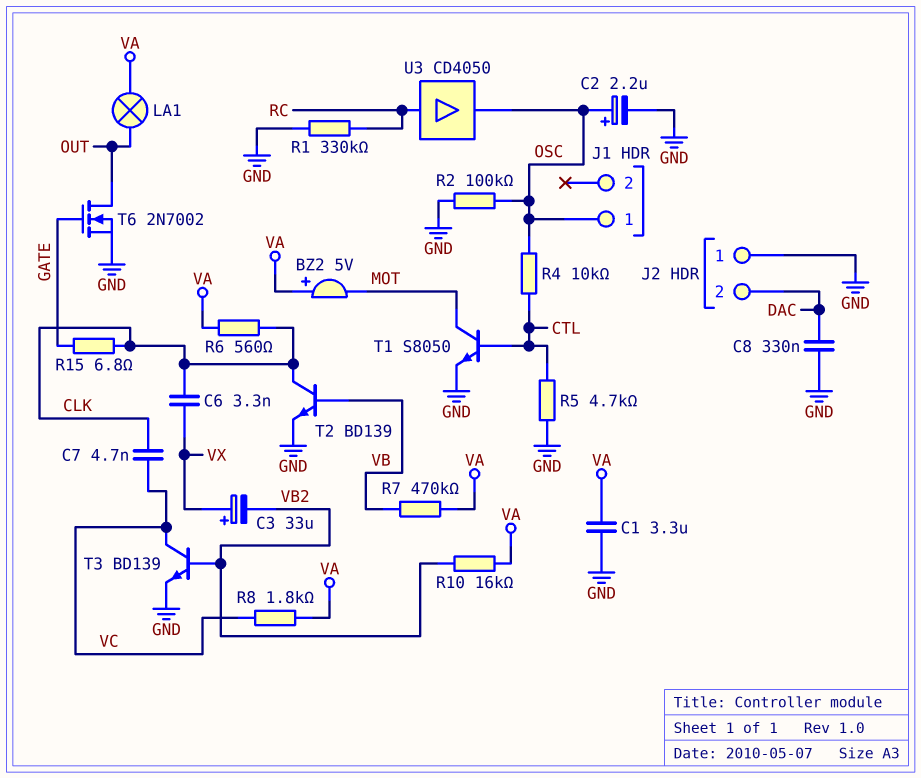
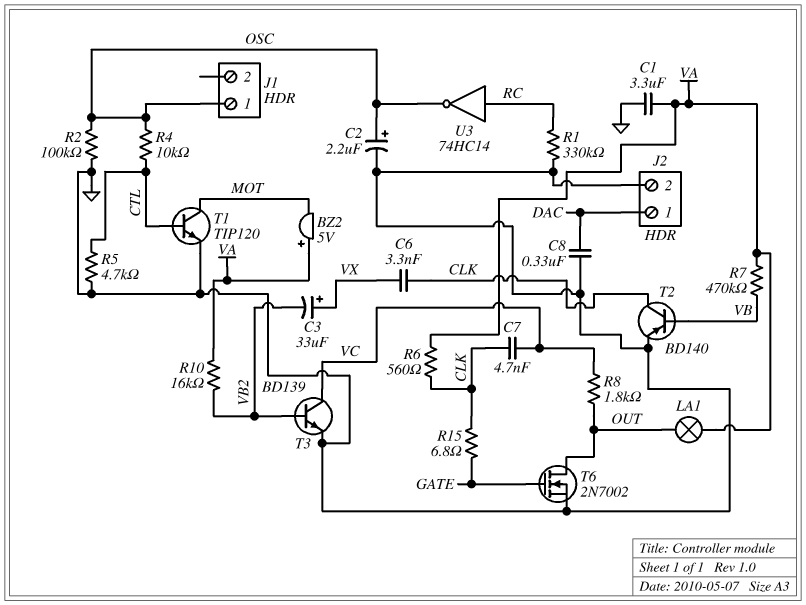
J2 pin 1: GND -> DAC
J2 pin 2: DAC -> GND
R8: 1.8k (VA, VC) -> 1.8k (OUT, VC)
T1: NPN S8050 (B CTL, C MOT, E GND) -> NPN TIP120 (B CTL, C MOT, E GND)
T2: NPN BD139 (B VB, C CLK, E GND) -> PNP BD140 (B VB, C CLK, E GND)
U3: buffer CD4050 (in RC, out OSC) -> NOT 74HC14 (in RC, out OSC)

